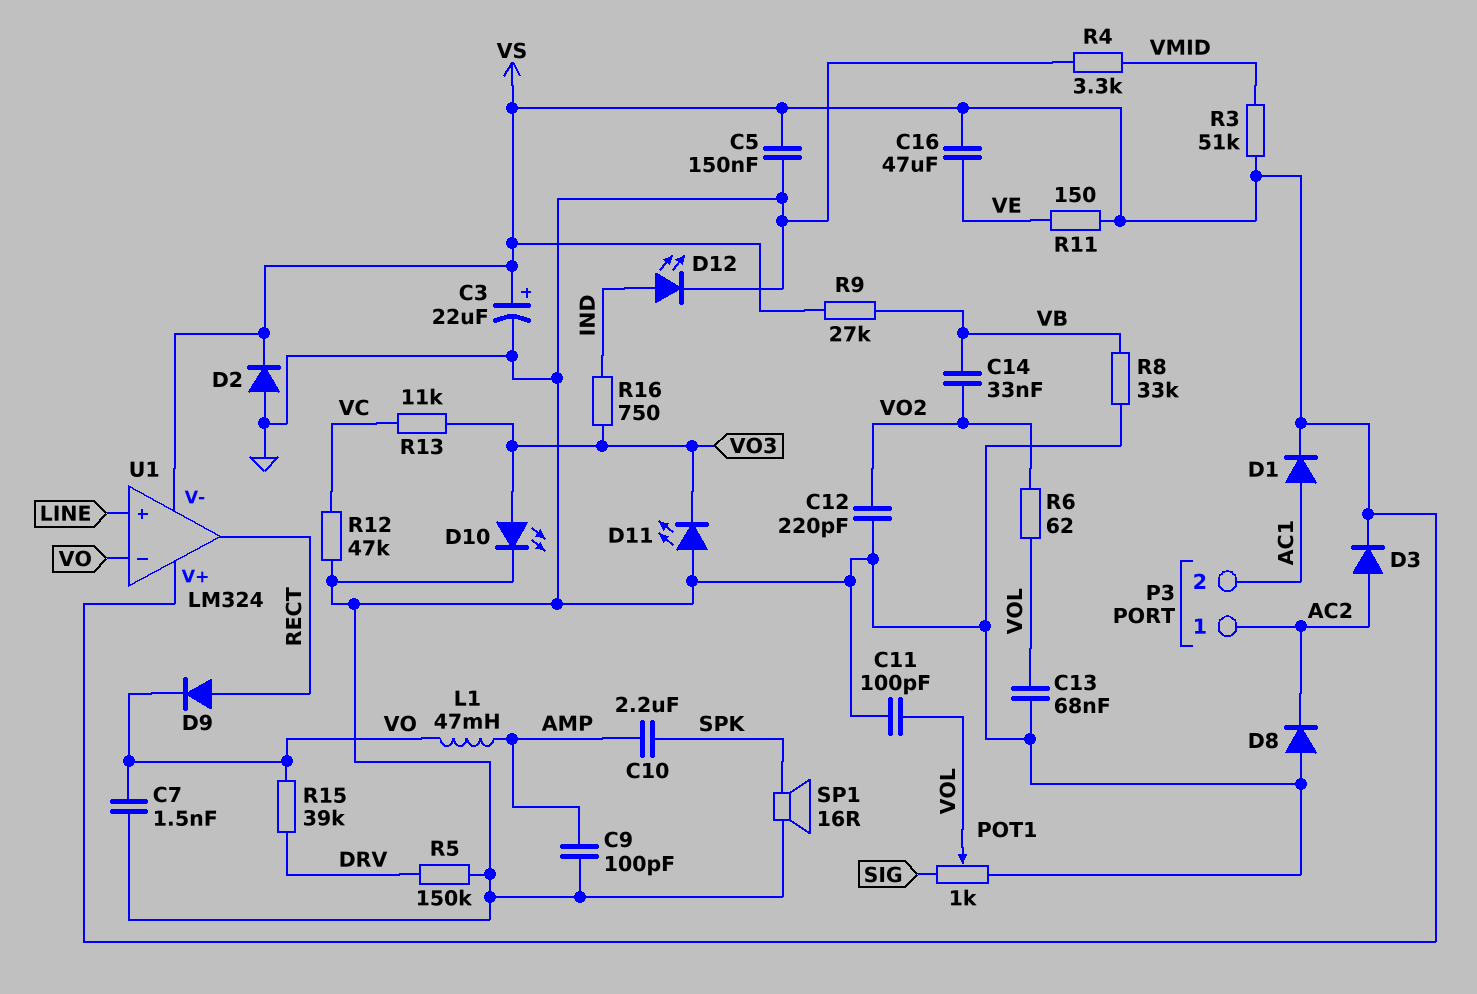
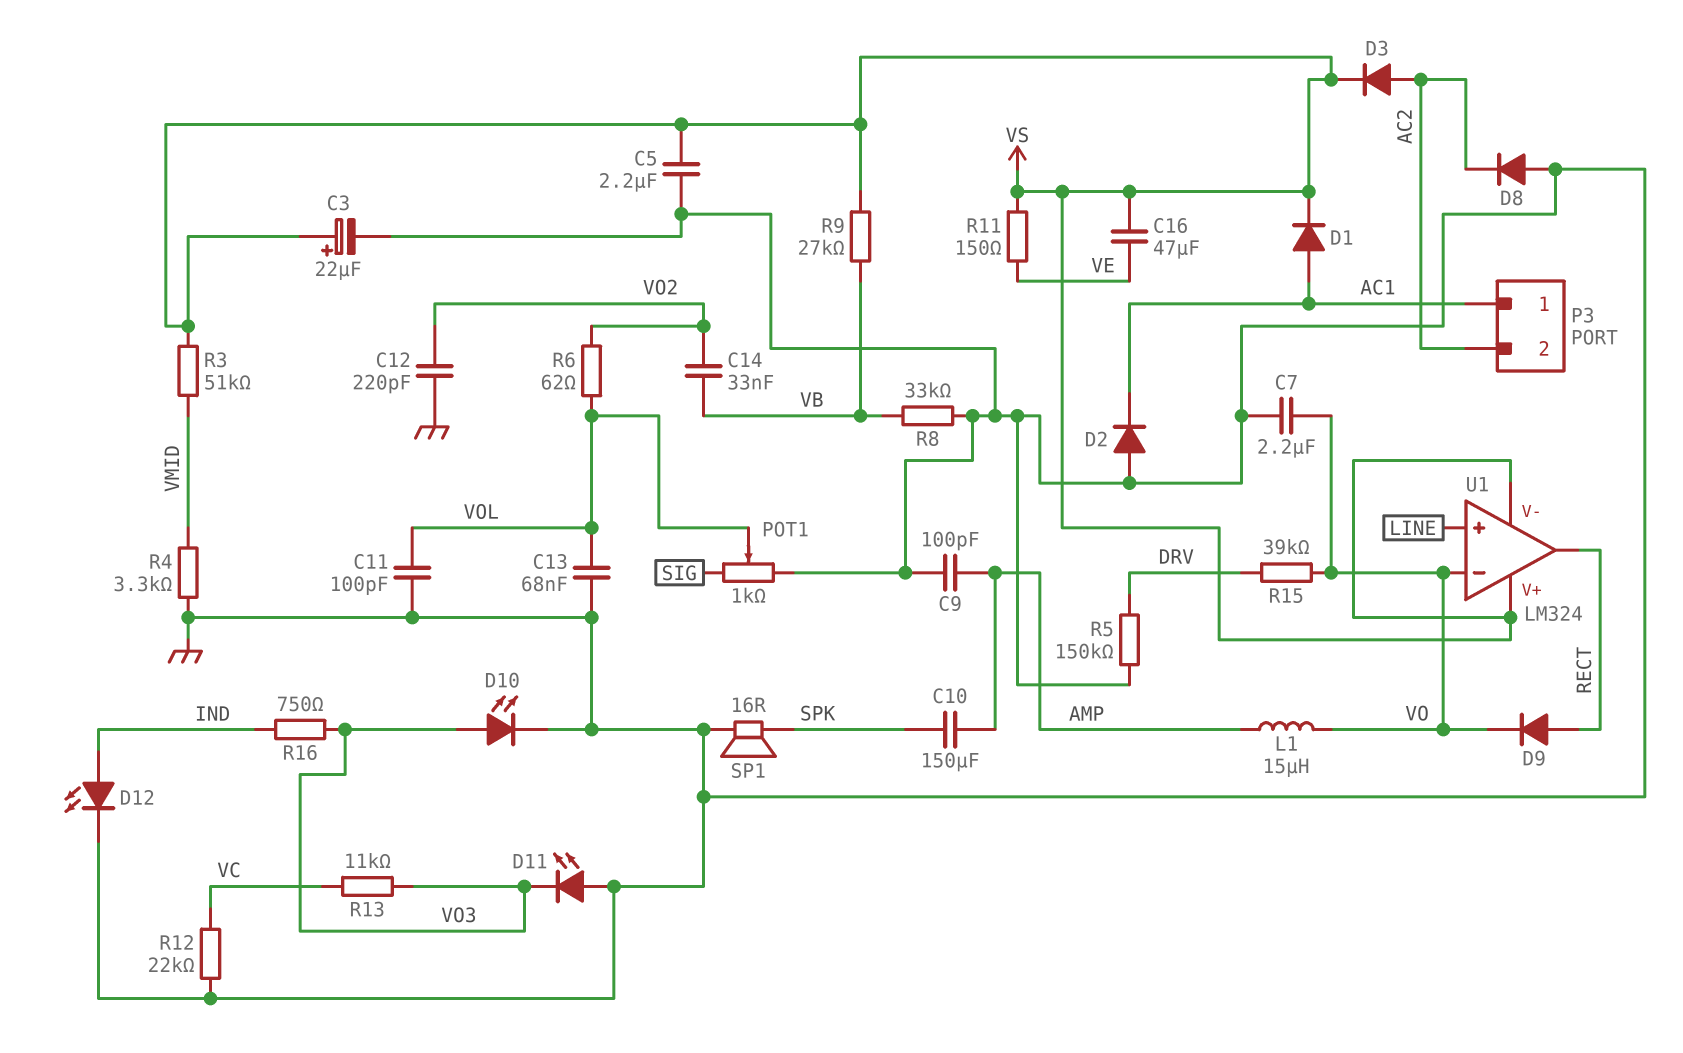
C5: 150nF (GND, VS) -> 2.2uF (GND, VS)
C7: 1.5nF (GND, VO) -> 2.2uF (GND, VO)
C10: 2.2uF (AMP, SPK) -> 150uF (AMP, SPK)
D2: diode (A GND, K VS) -> diode (A GND, K AC1)
L1: 47mH (AMP, VO) -> 15uH (AMP, VO)
P3 pin 1: AC2 -> AC1
P3 pin 2: AC1 -> AC2
R12: 47k (GND, VC) -> 22k (GND, VC)

